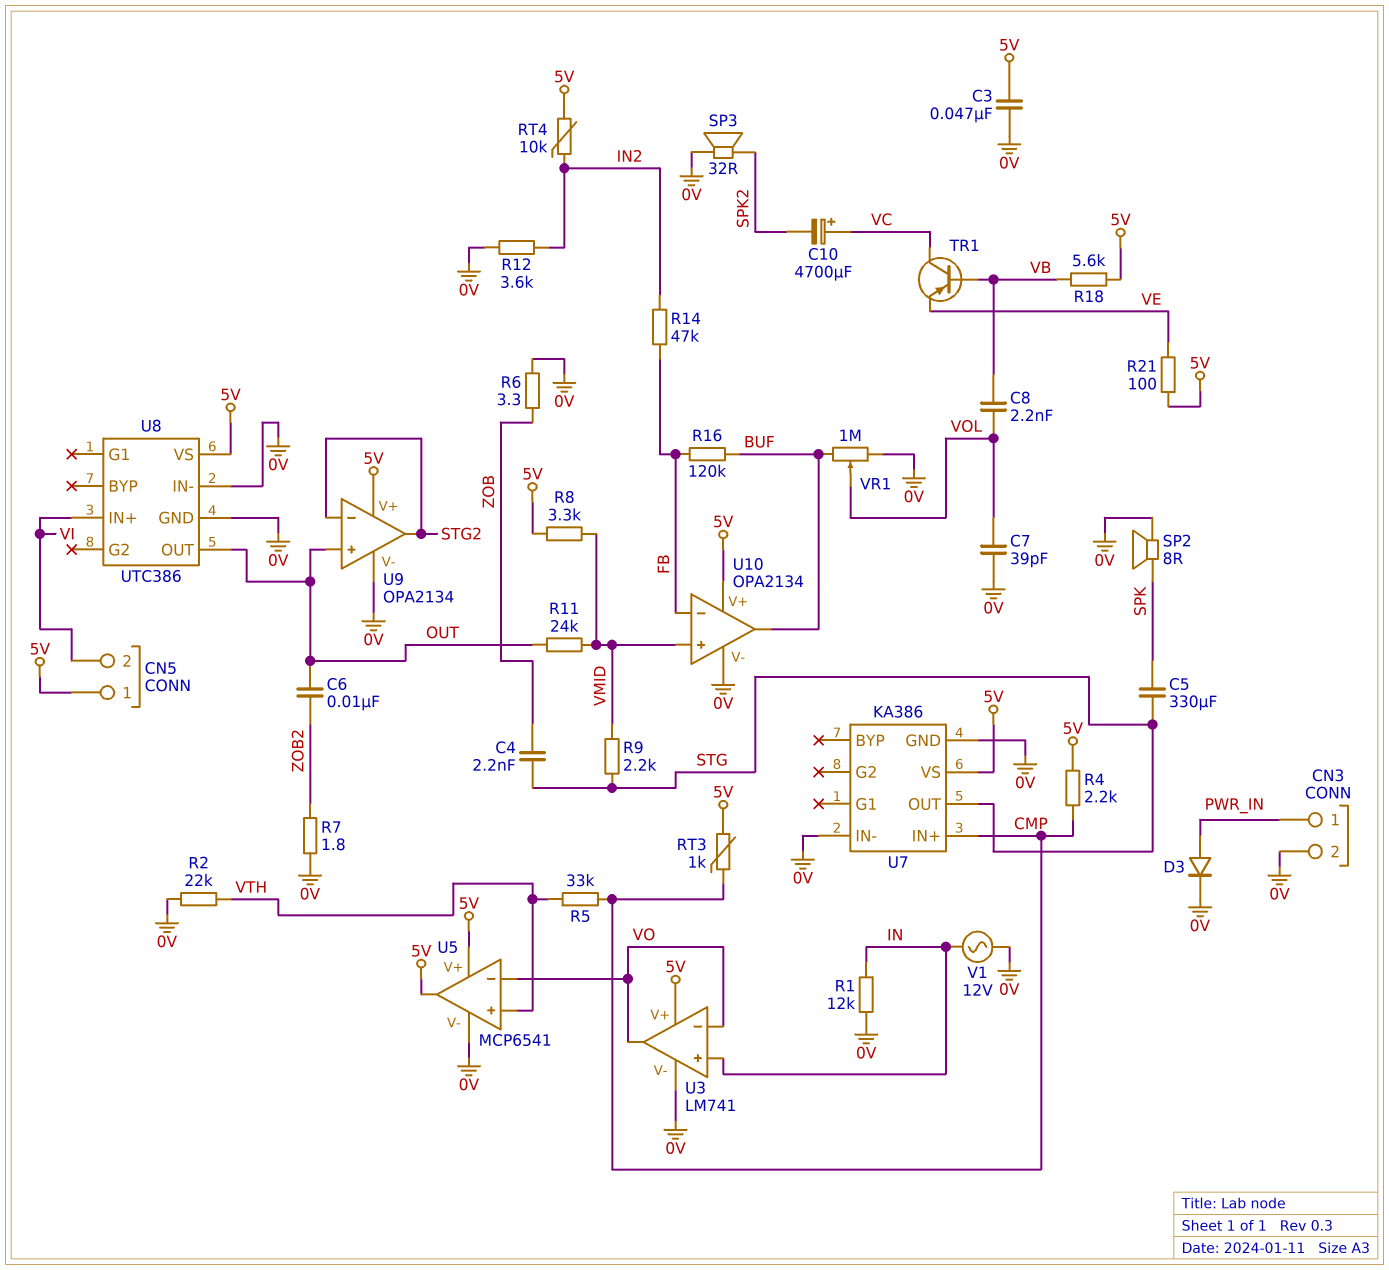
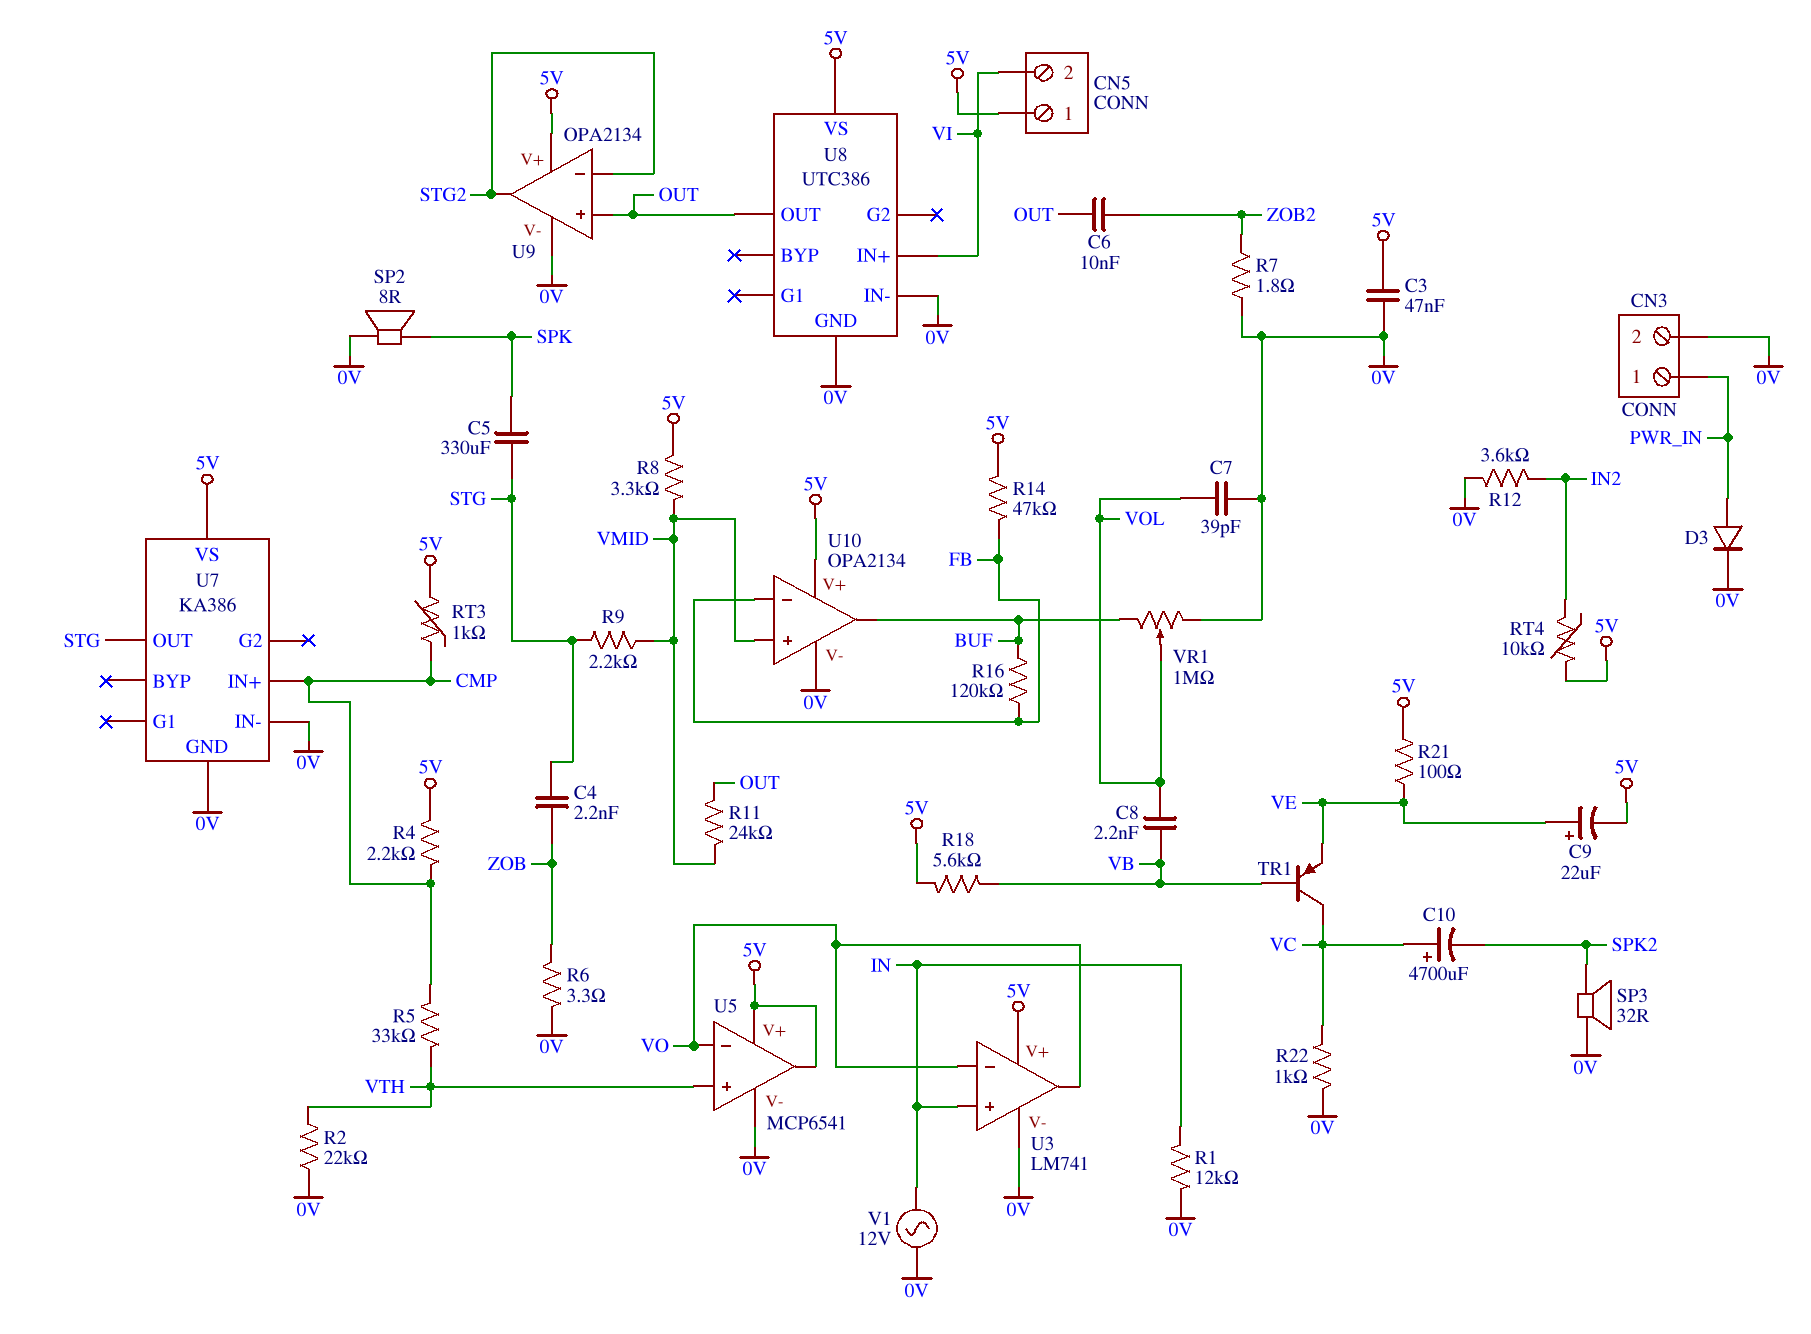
C9: none -> 22uF (plus VE, minus 5V)
R14: 47k (FB, IN2) -> 47k (5V, FB)
R22: none -> 1k (0V, VC)

